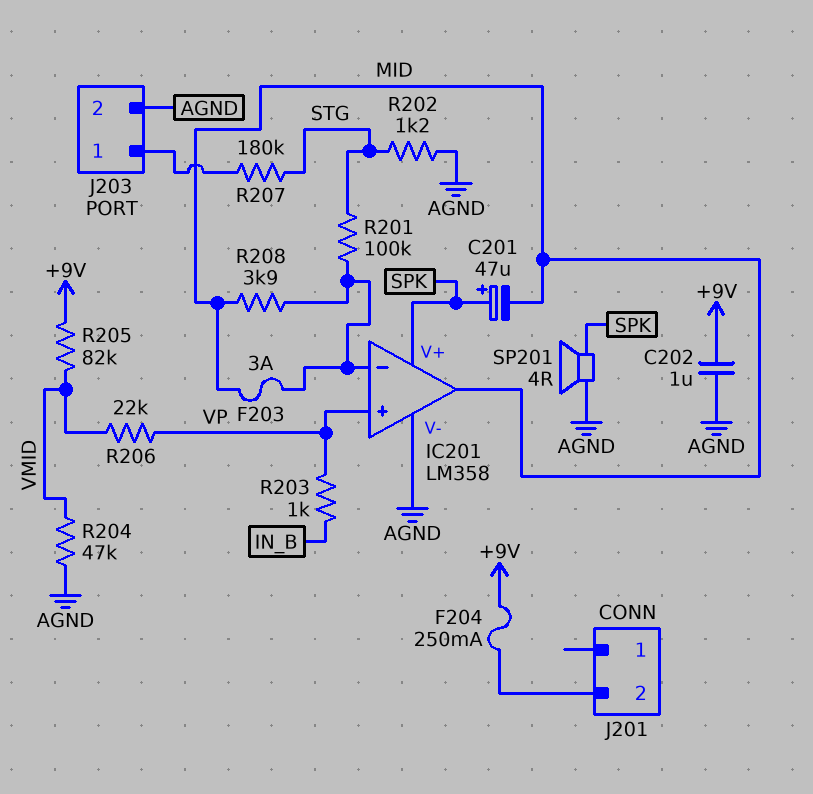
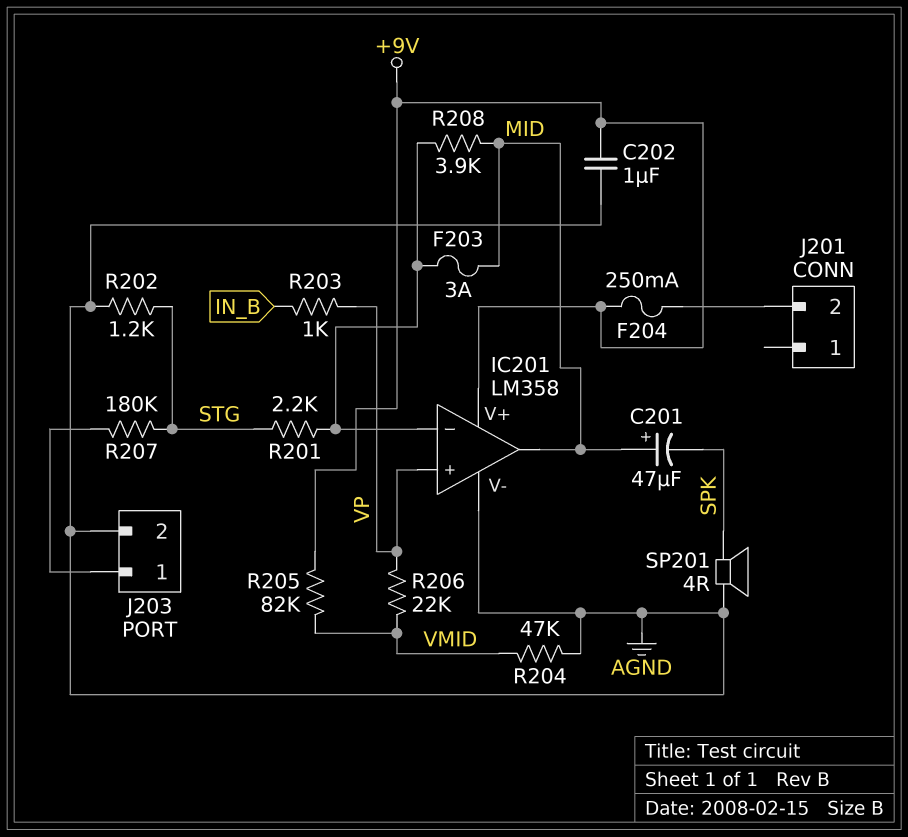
C201: 47uF (plus SPK, minus MID) -> 47uF (plus MID, minus SPK)
IC201 pin V+: SPK -> +9V
R201: 100k (IC201/in-, STG) -> 2.2k (IC201/in-, STG)

